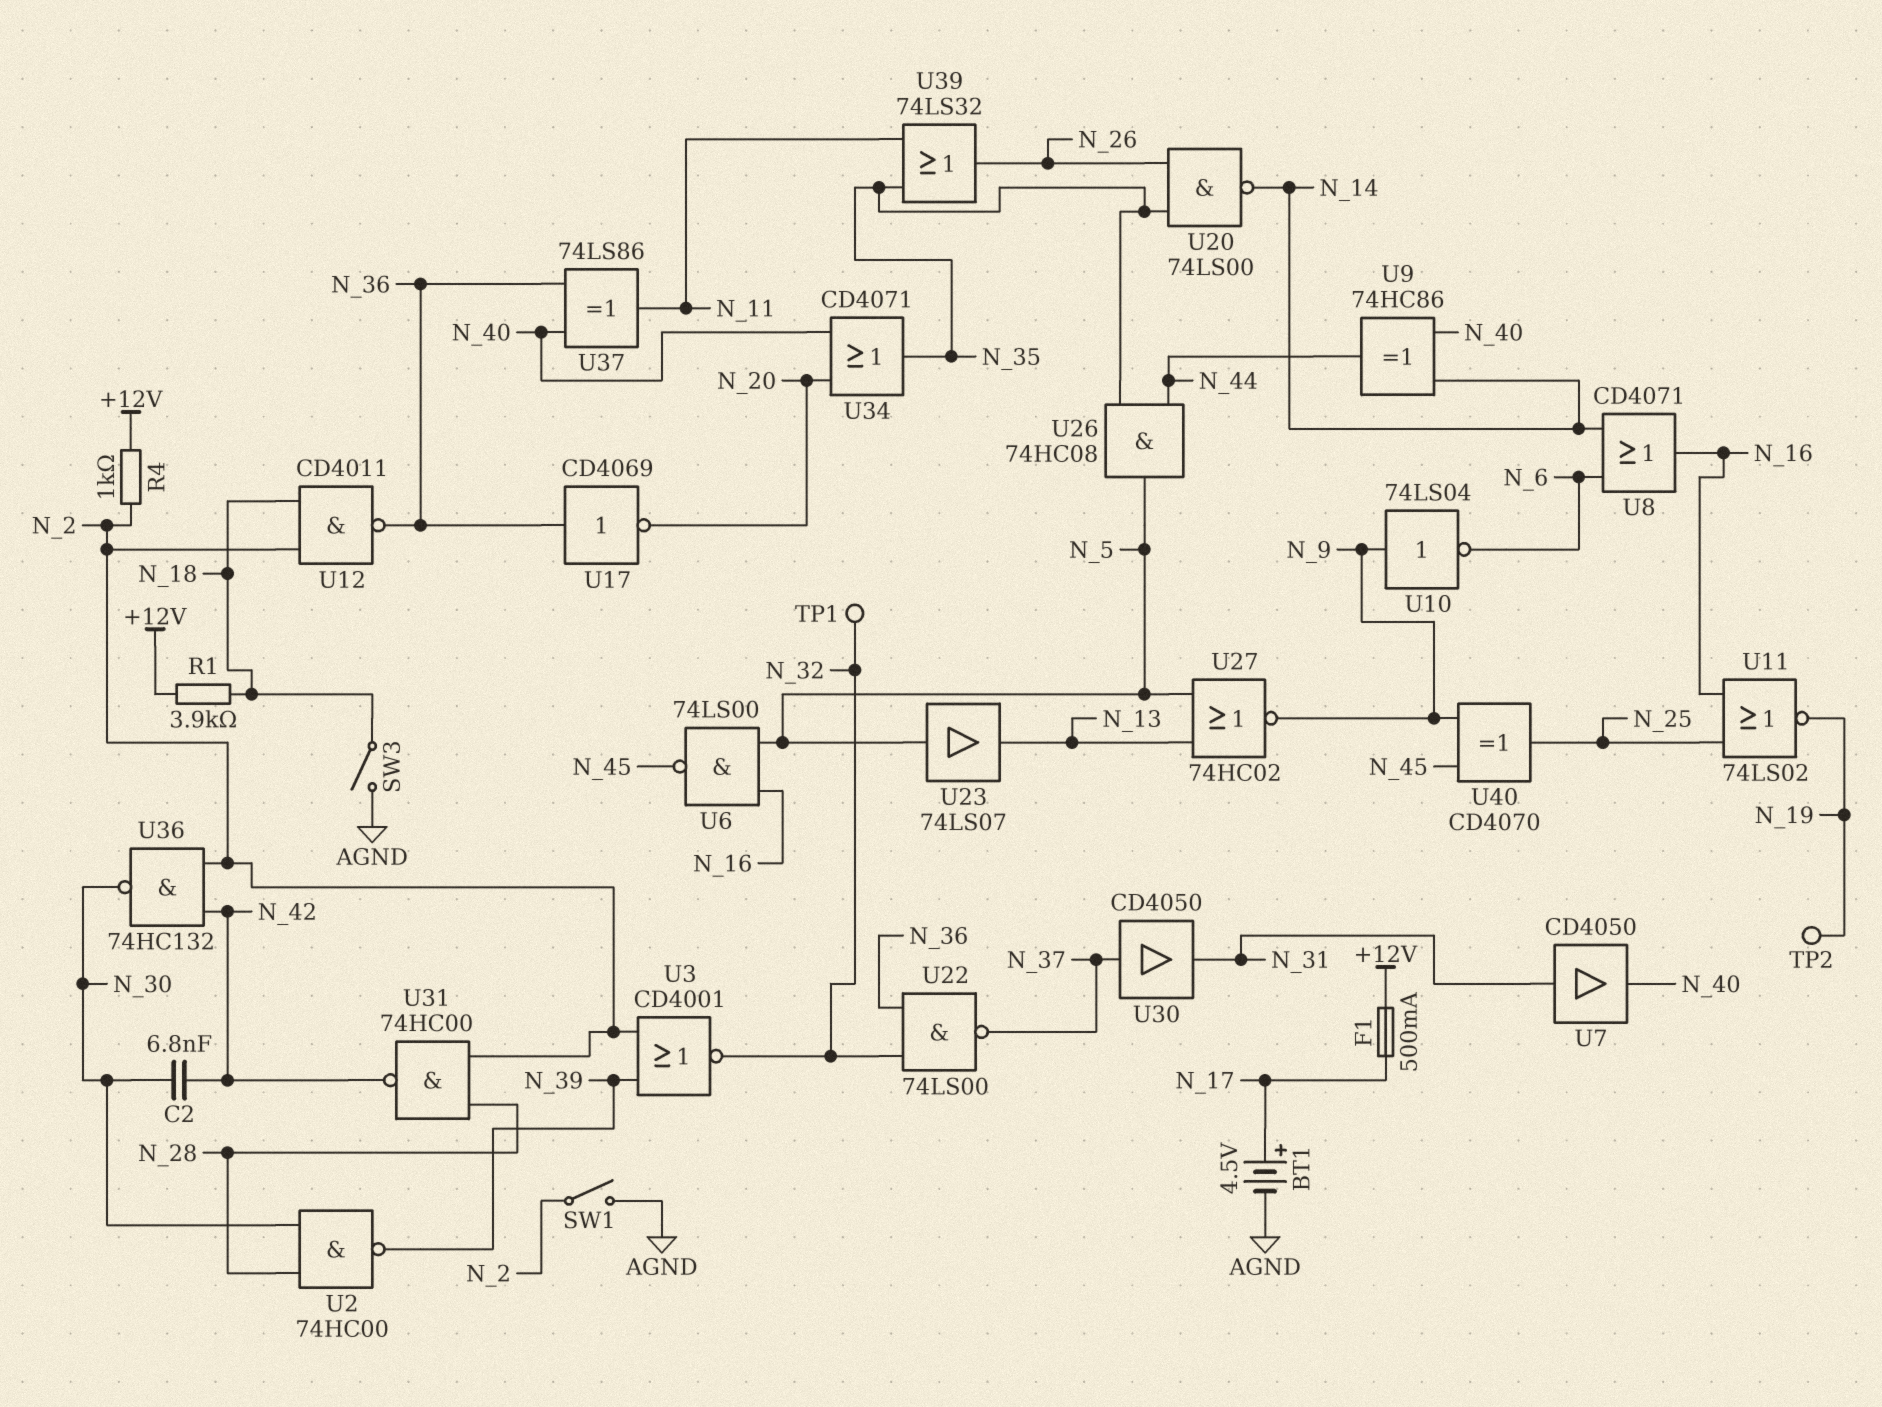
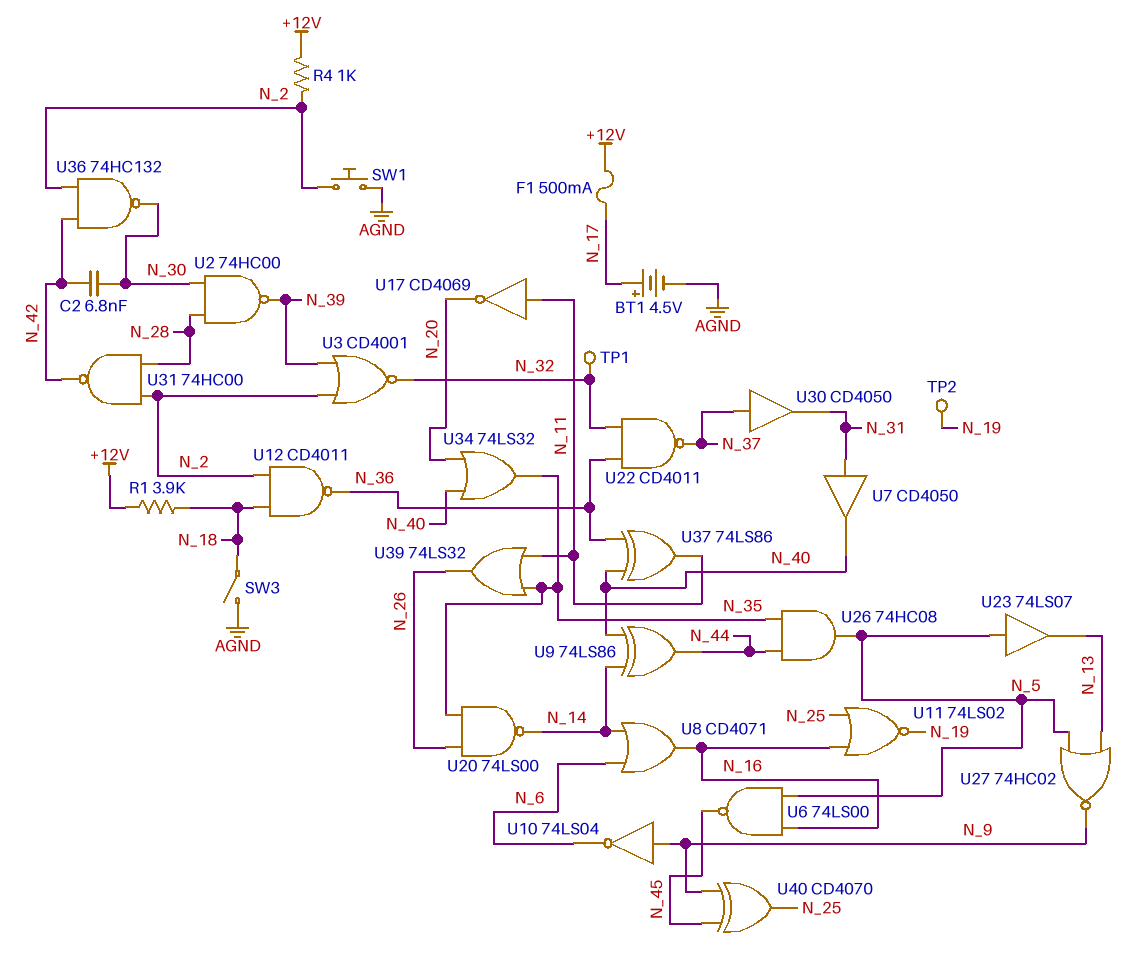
SW1: switch (AGND, N_2) -> button (AGND, N_2)
U9: XOR 74HC86 (in N_14, in N_40, out N_44) -> XOR 74LS86 (in N_14, in N_40, out N_44)
U17: NOT CD4069 (in N_36, out N_20) -> NOT CD4069 (in N_11, out N_20)
U22: NAND 74LS00 (in N_32, in N_36, out N_37) -> NAND CD4011 (in N_32, in N_36, out N_37)
U34: OR CD4071 (in N_20, in N_40, out N_35) -> OR 74LS32 (in N_20, in N_40, out N_35)

